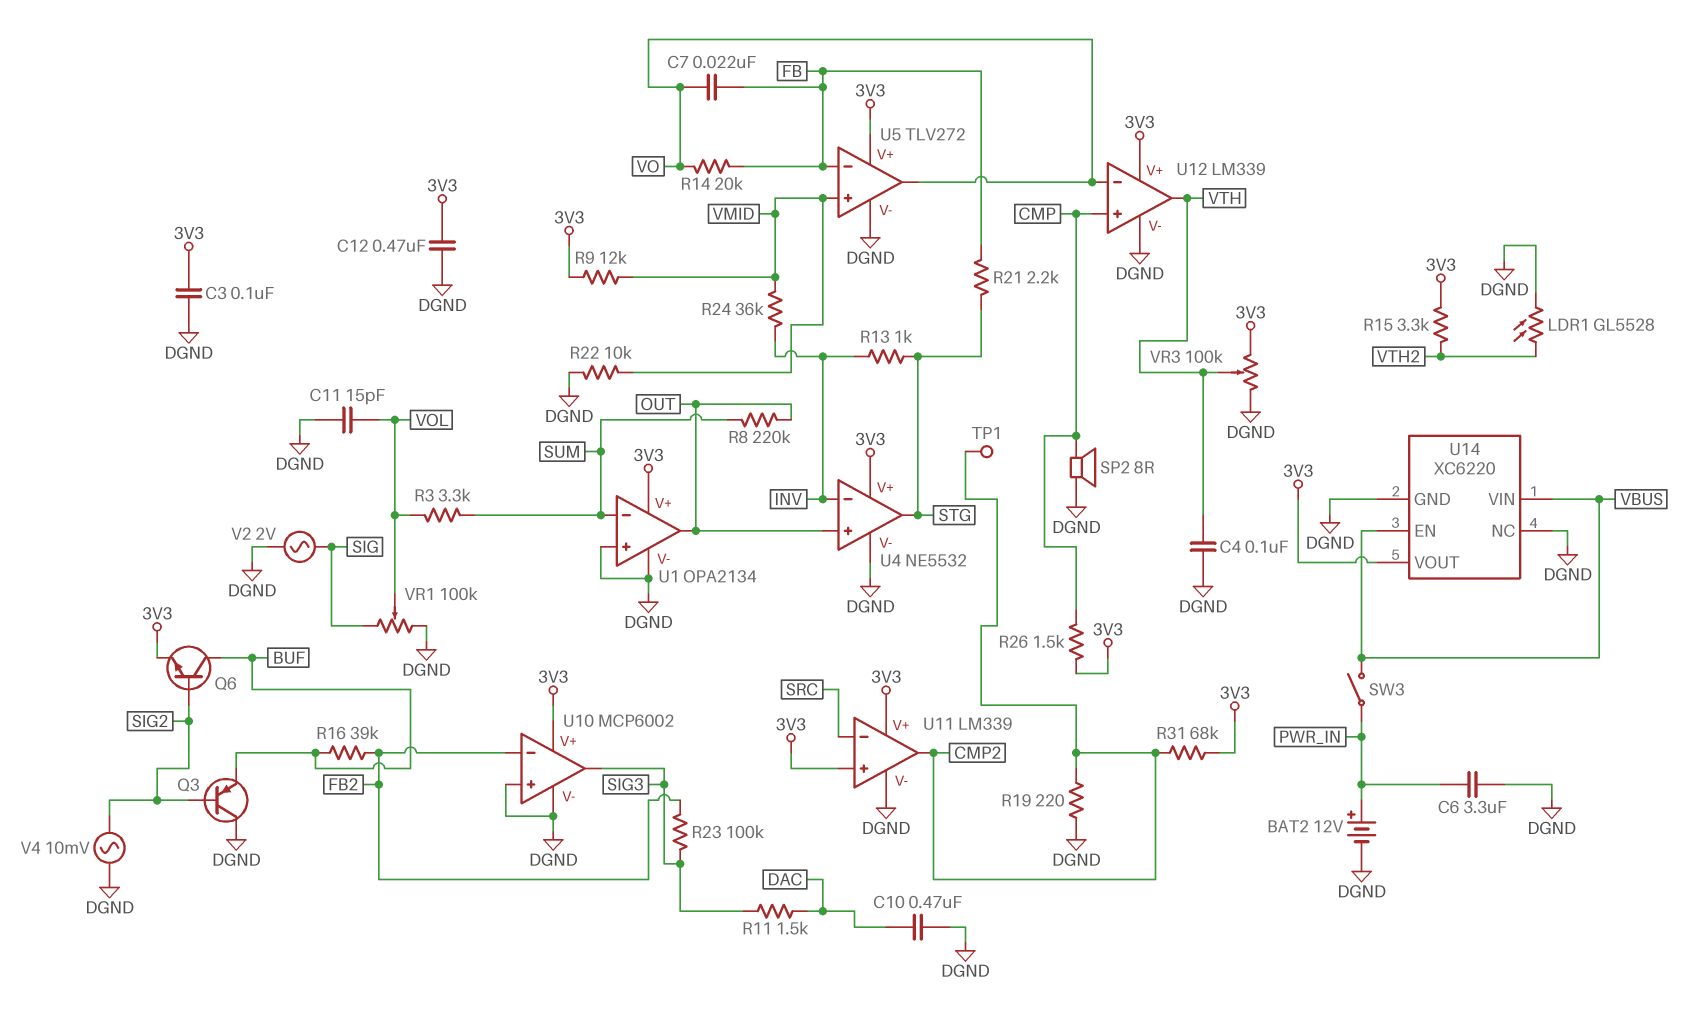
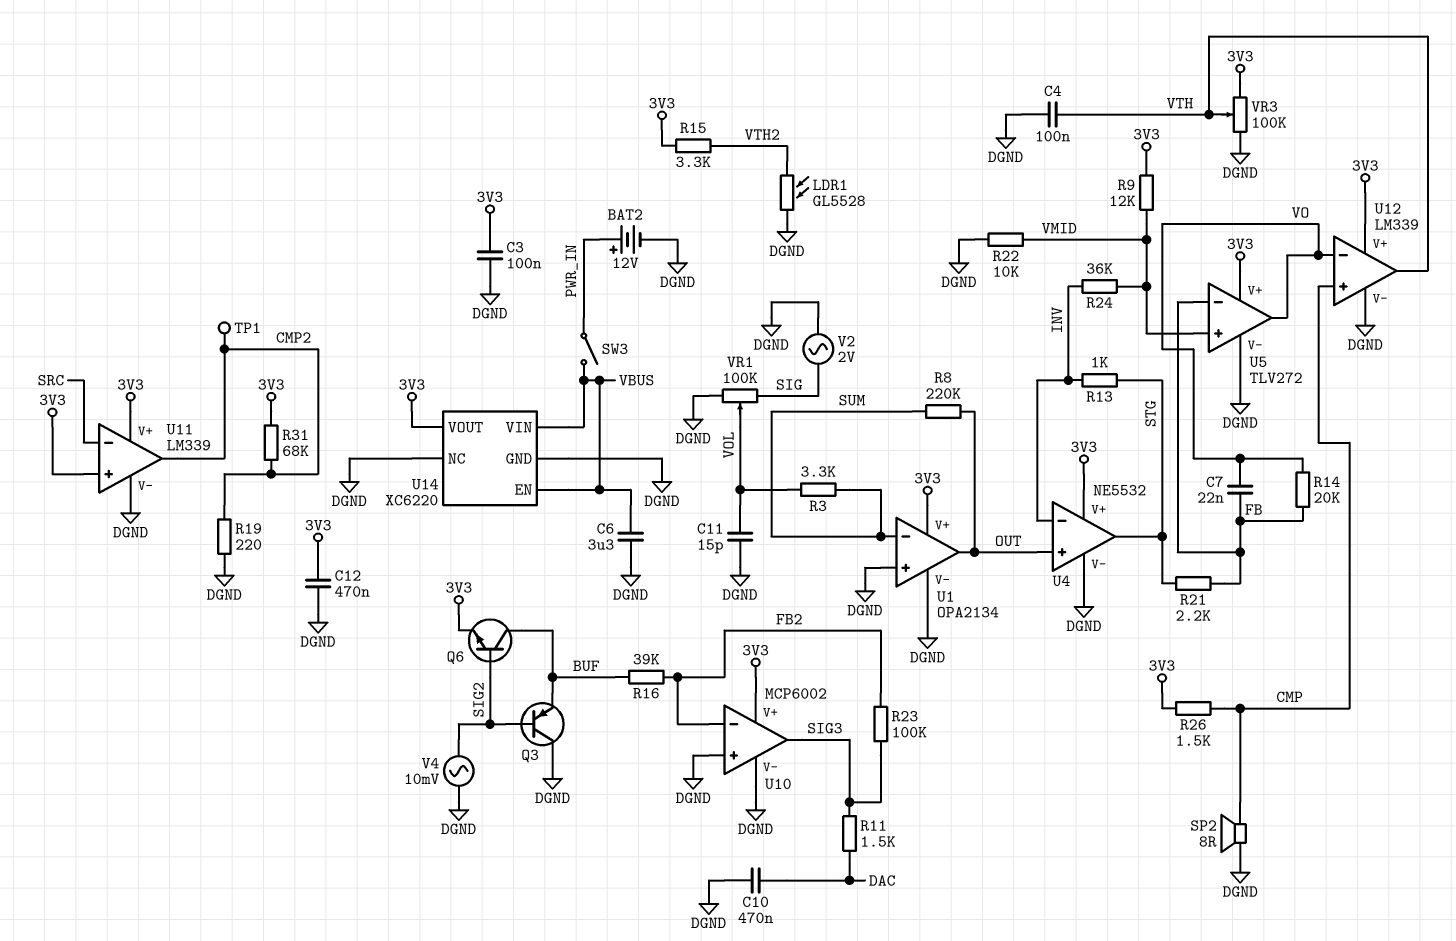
C6: 3.3uF (DGND, PWR_IN) -> 3.3uF (DGND, VBUS)

